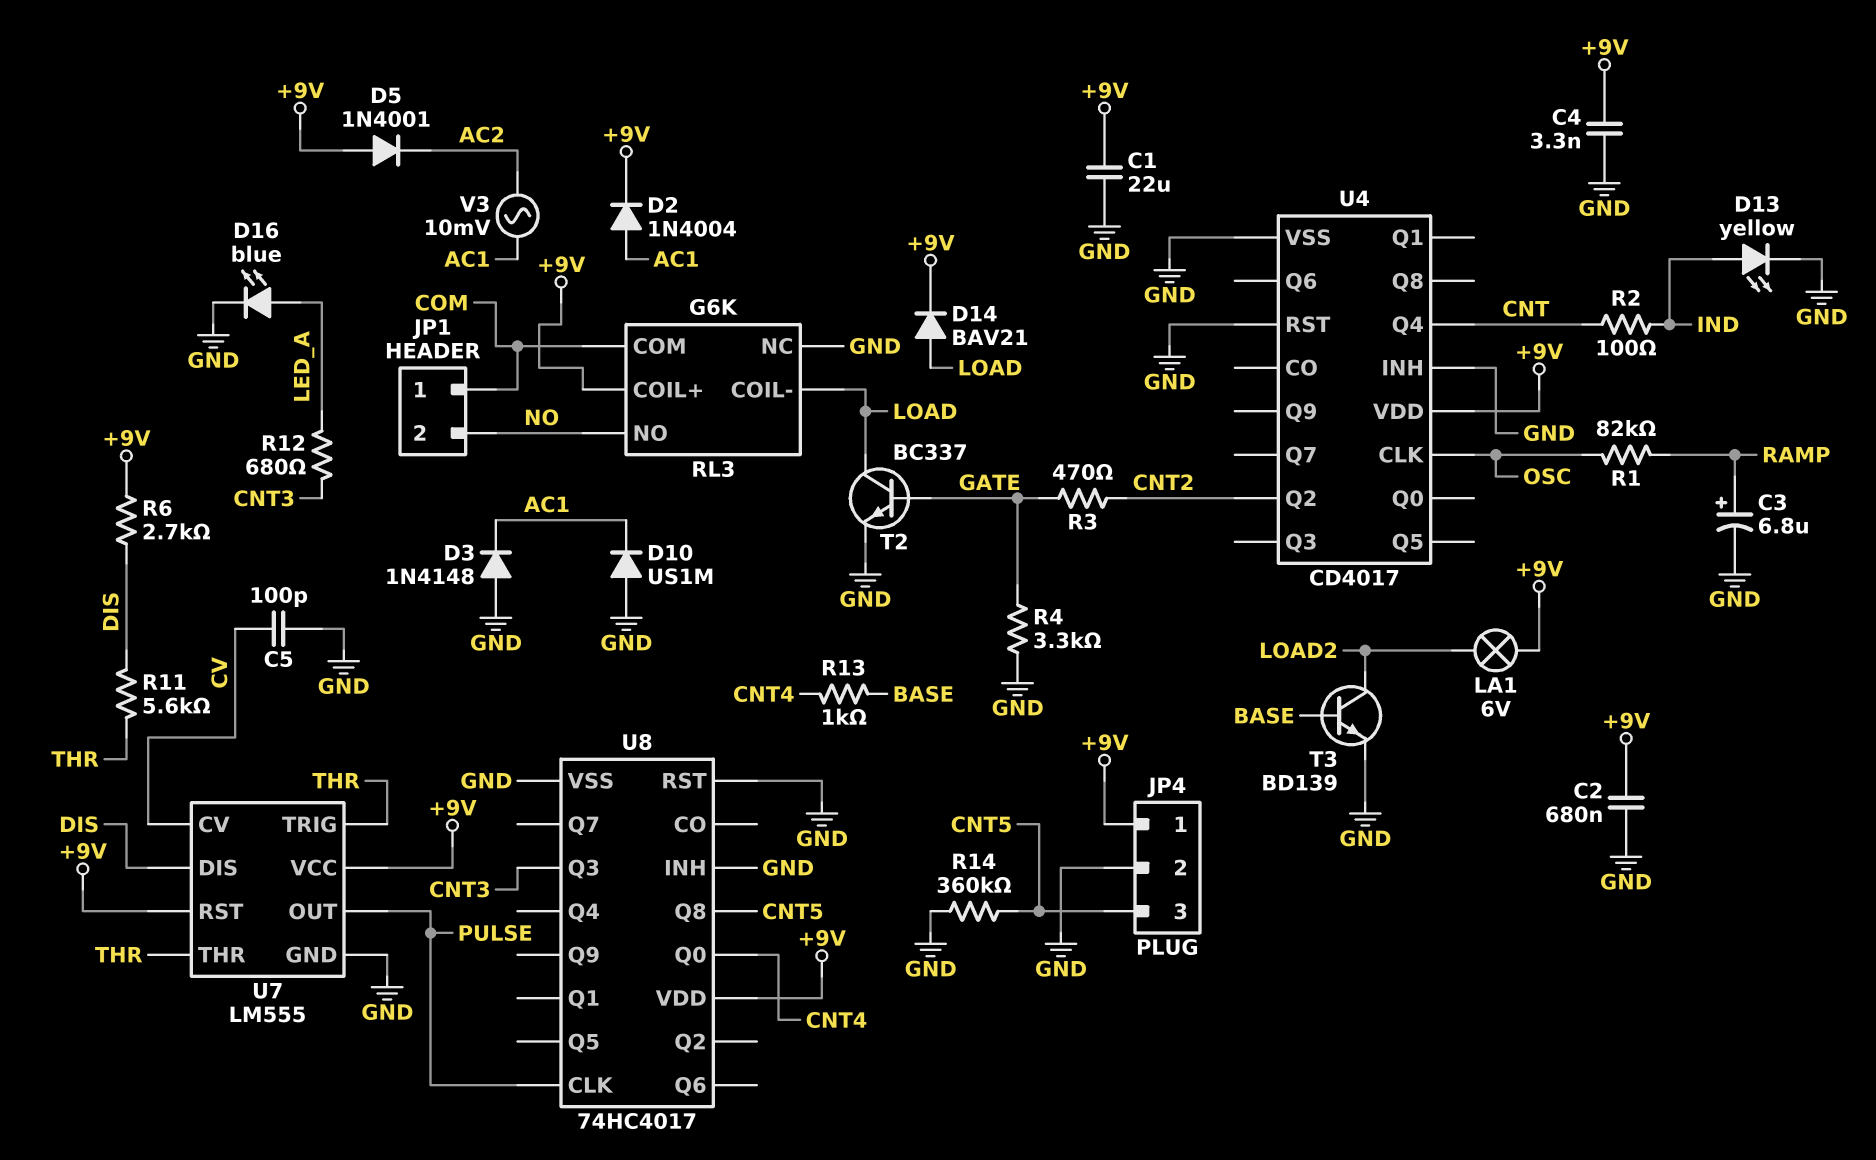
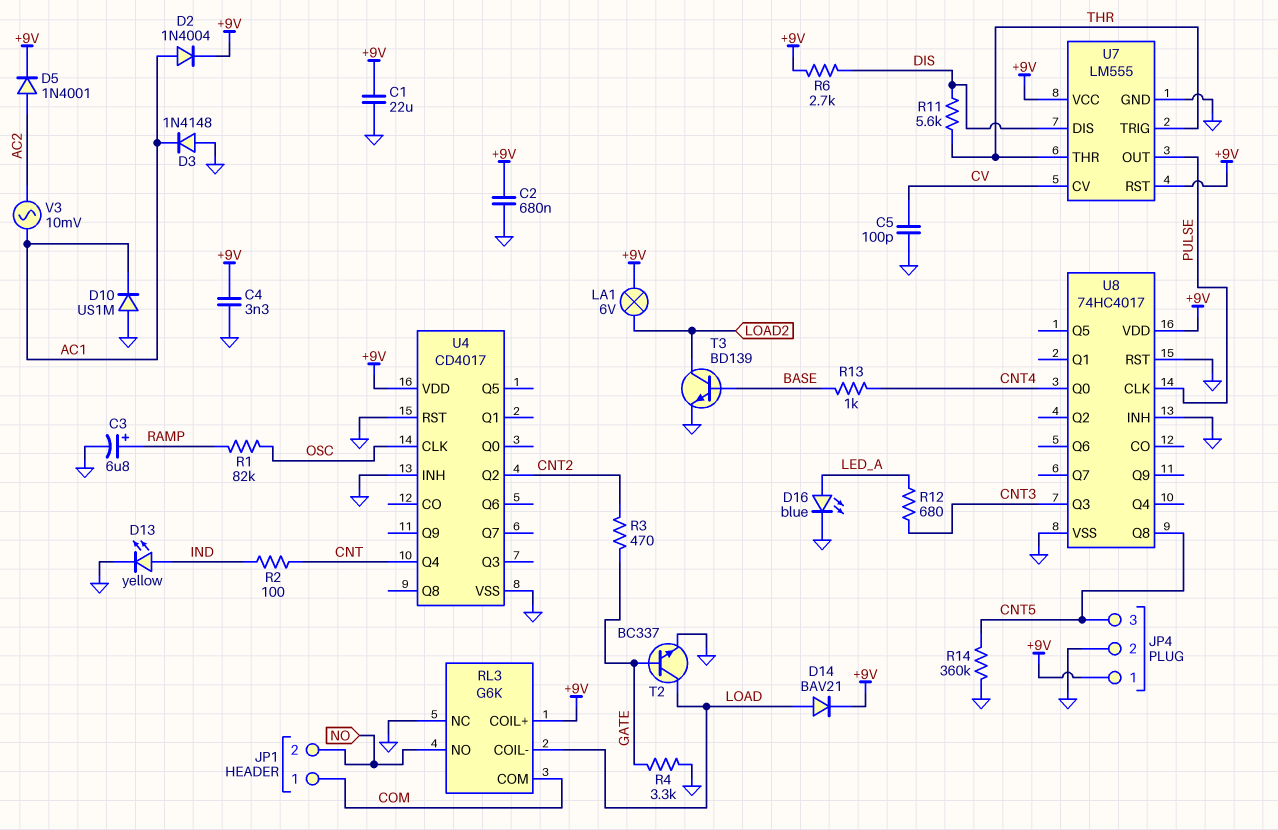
D5: diode 1N4001 (A +9V, K AC2) -> diode 1N4001 (A AC2, K +9V)

